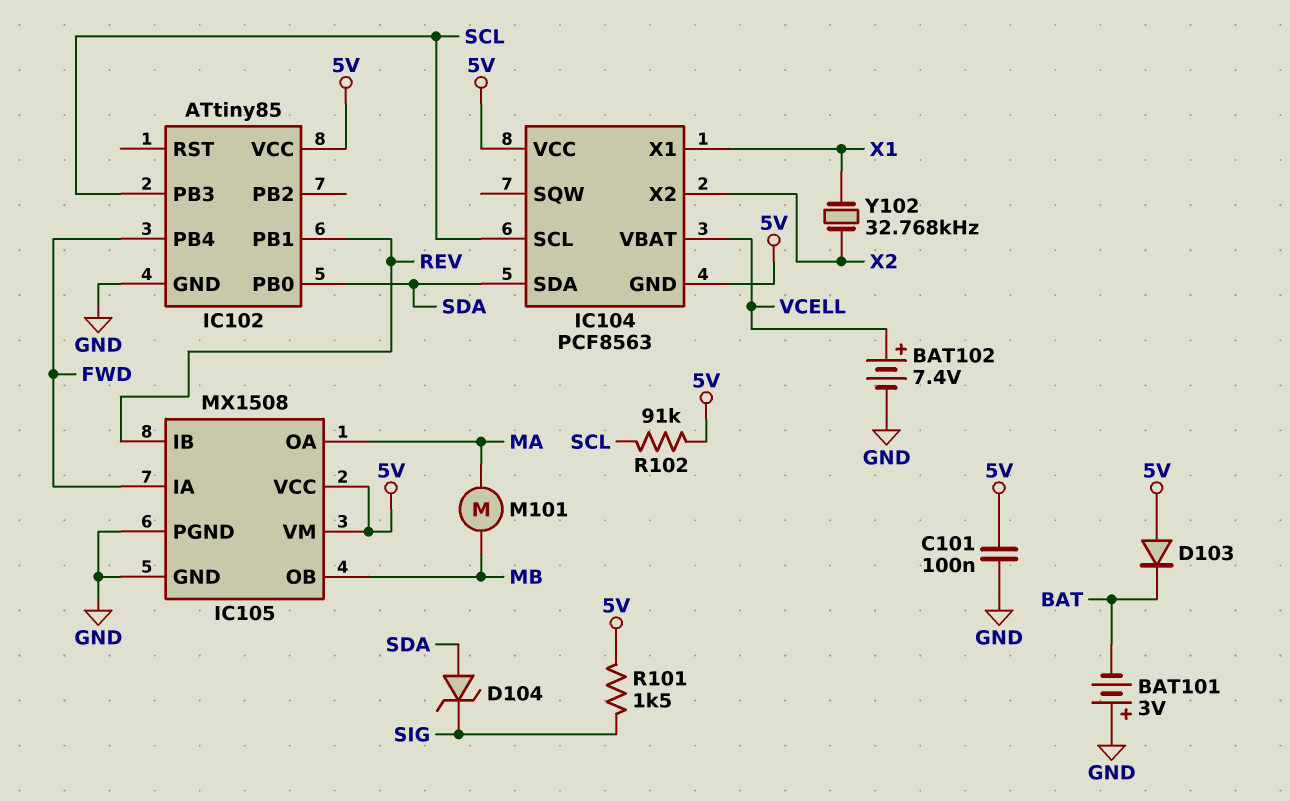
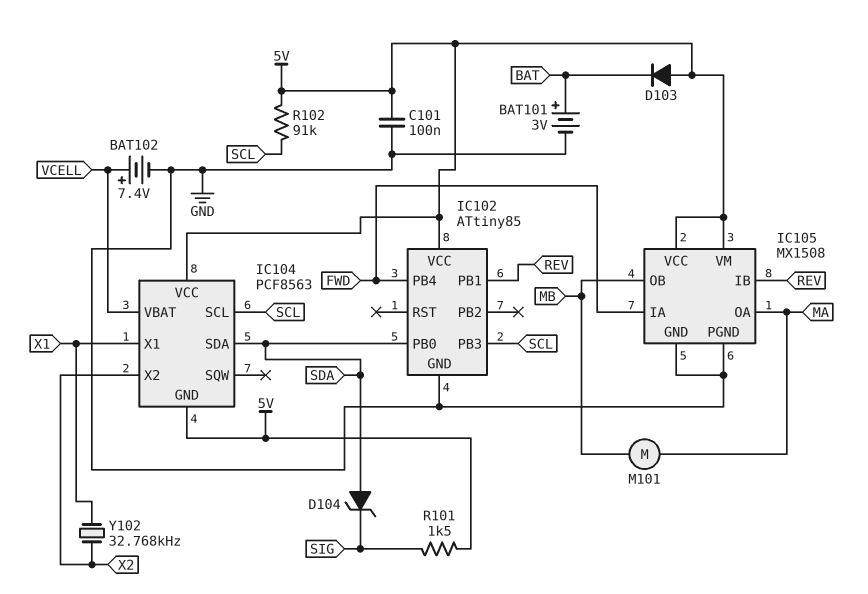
BAT101: 3V (plus GND, minus BAT) -> 3V (plus BAT, minus GND)

